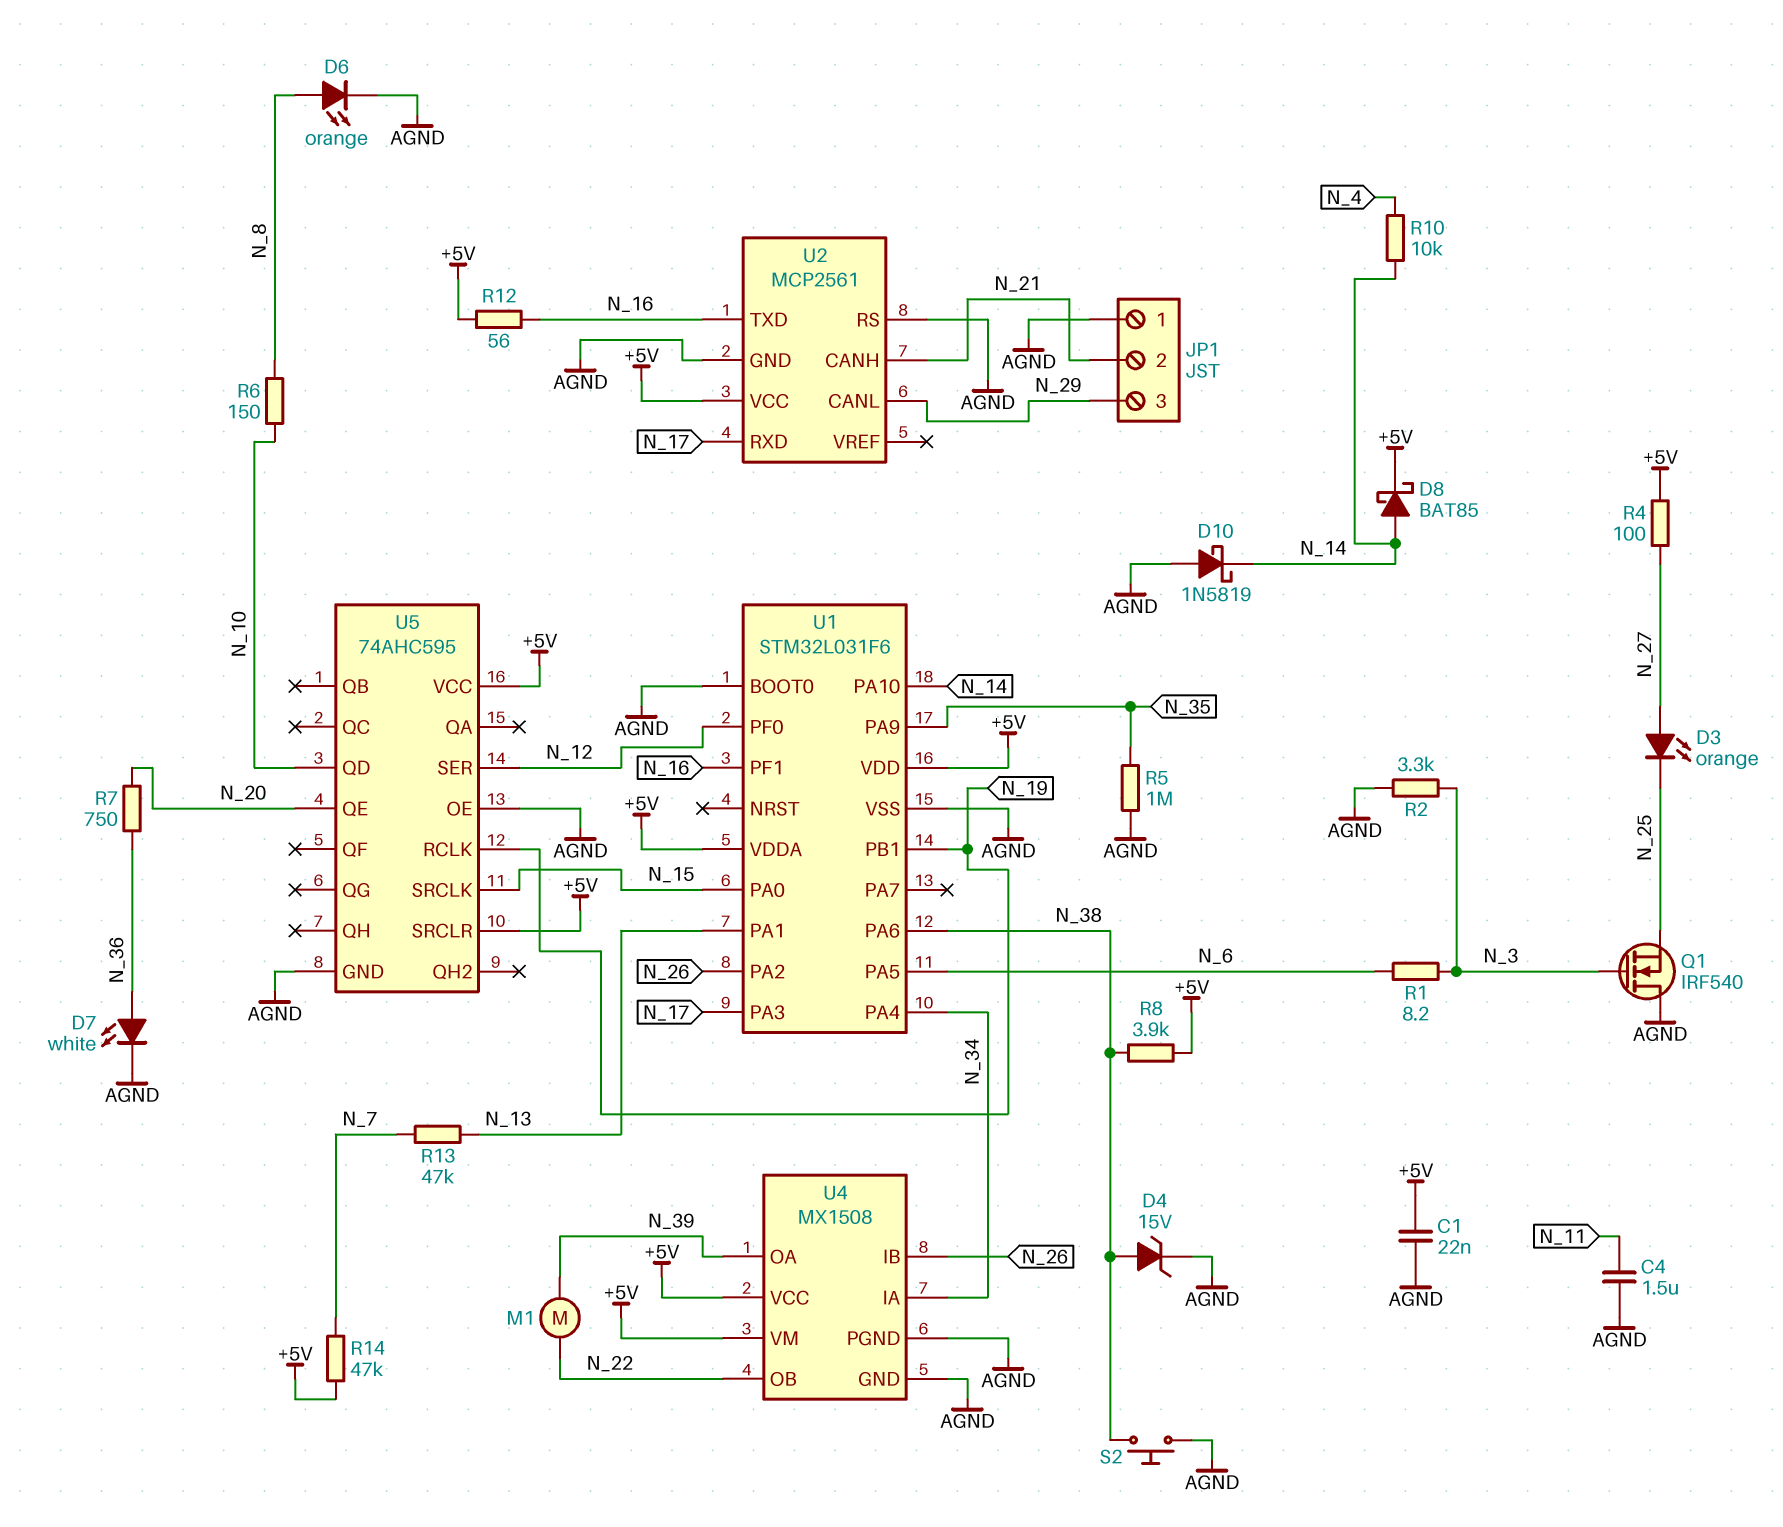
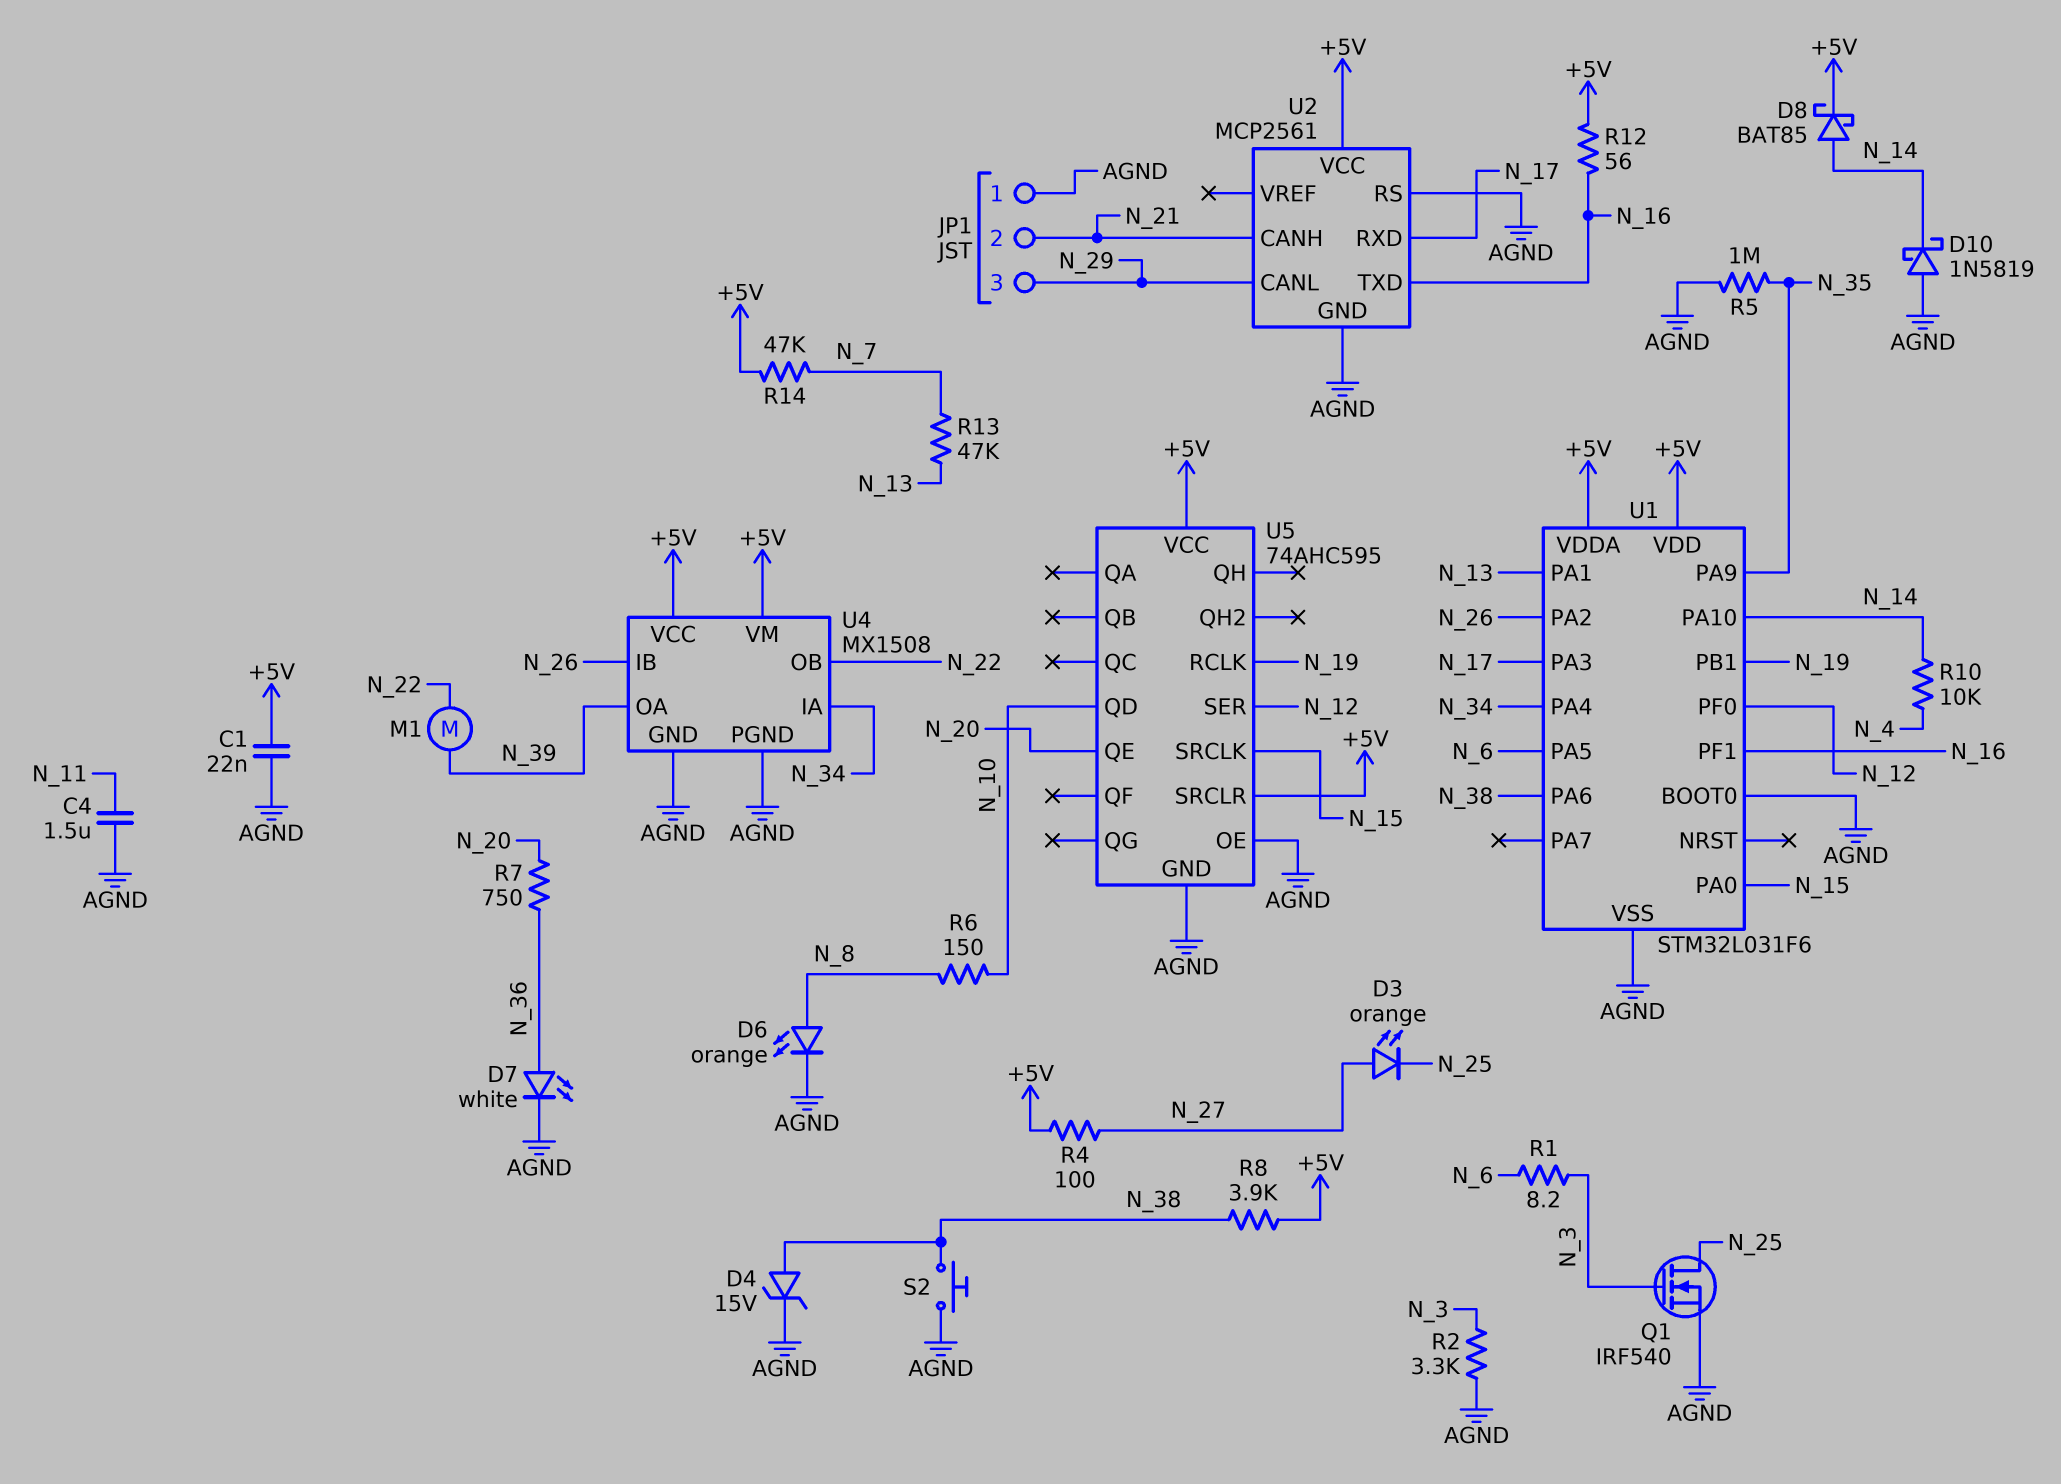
Q1: NMOS IRF540 (G N_3, D AGND, S N_25) -> NMOS IRF540 (G N_3, D N_25, S AGND)

